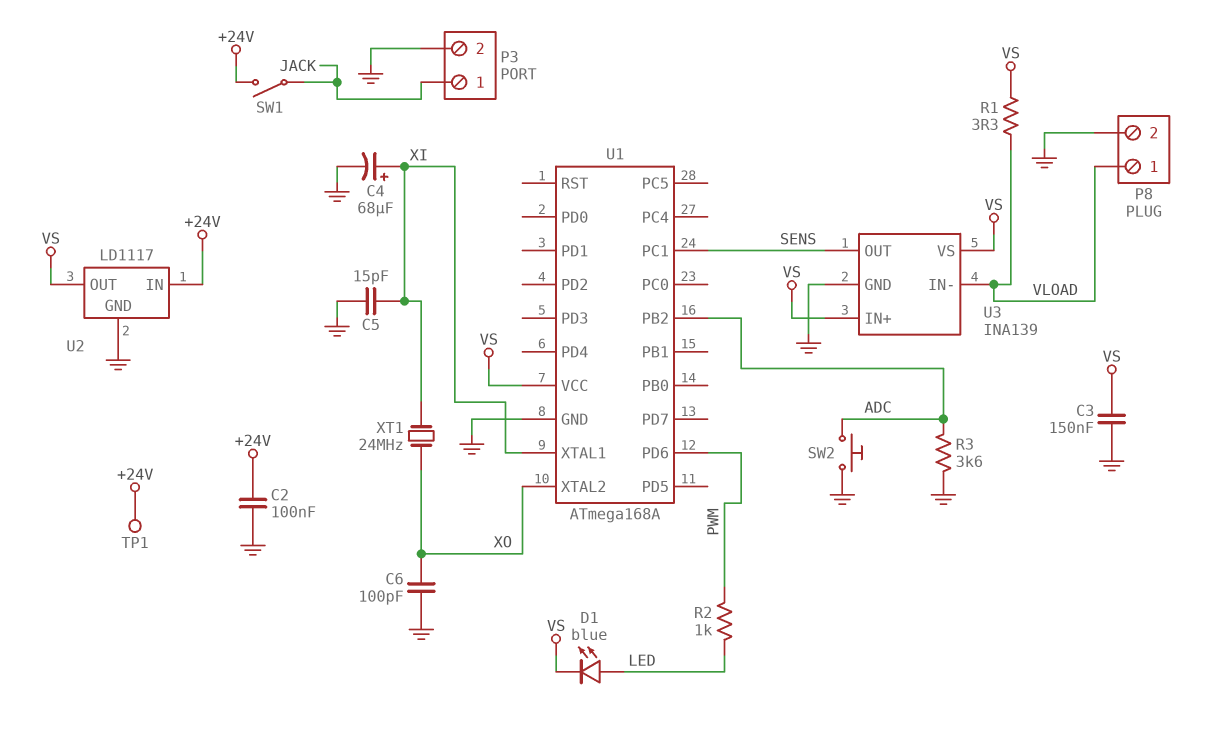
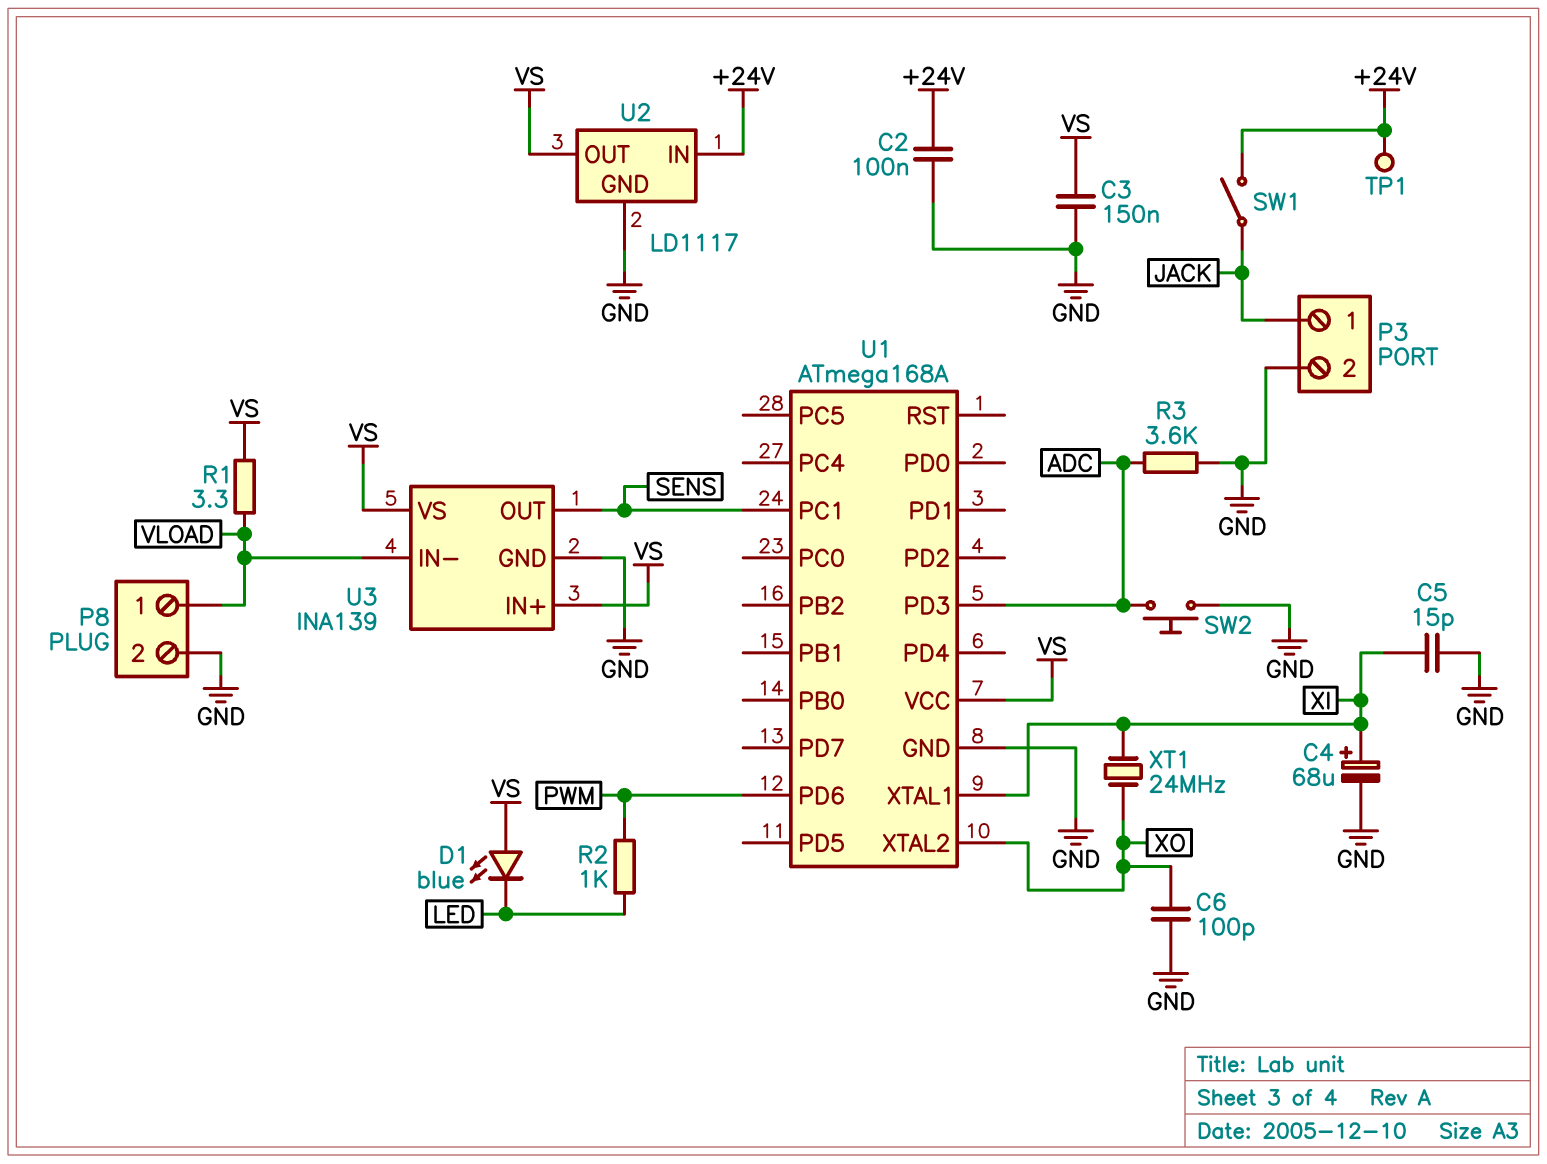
D1: LED blue (A LED, K VS) -> LED blue (A VS, K LED)
U1 pin PB2: ADC -> none
U1 pin PD3: none -> ADC

